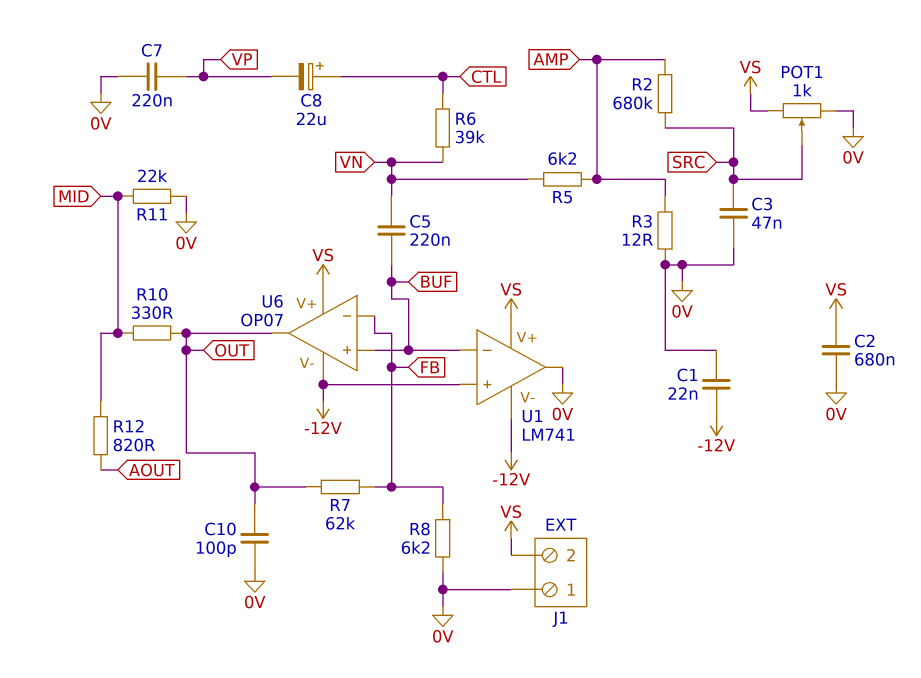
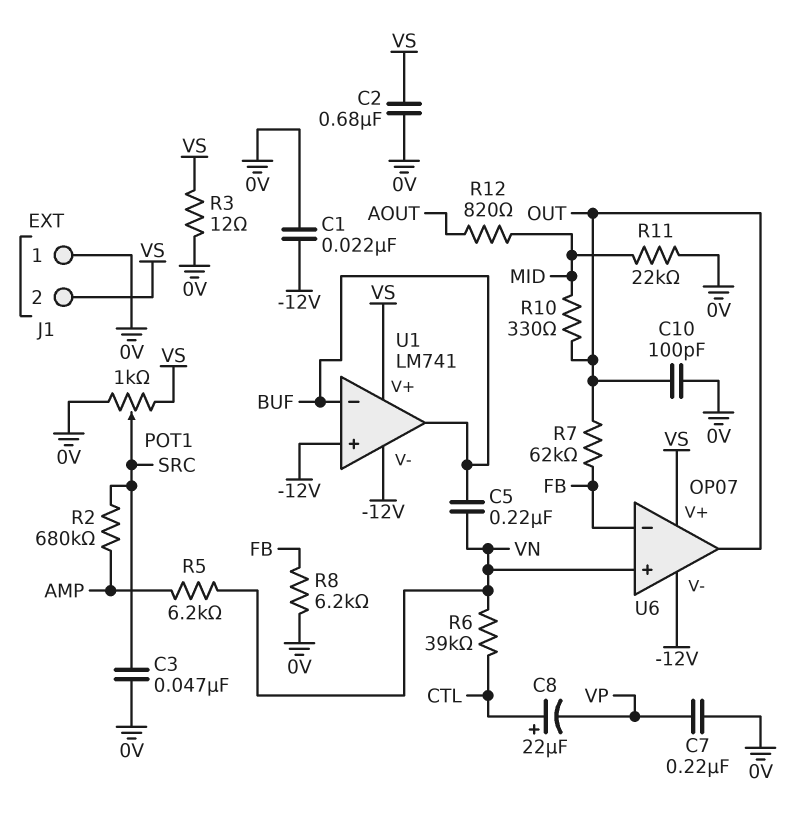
R3: 12 (0V, AMP) -> 12 (0V, VS)
U1 pin out: 0V -> BUF
U6 pin in+: BUF -> VN

